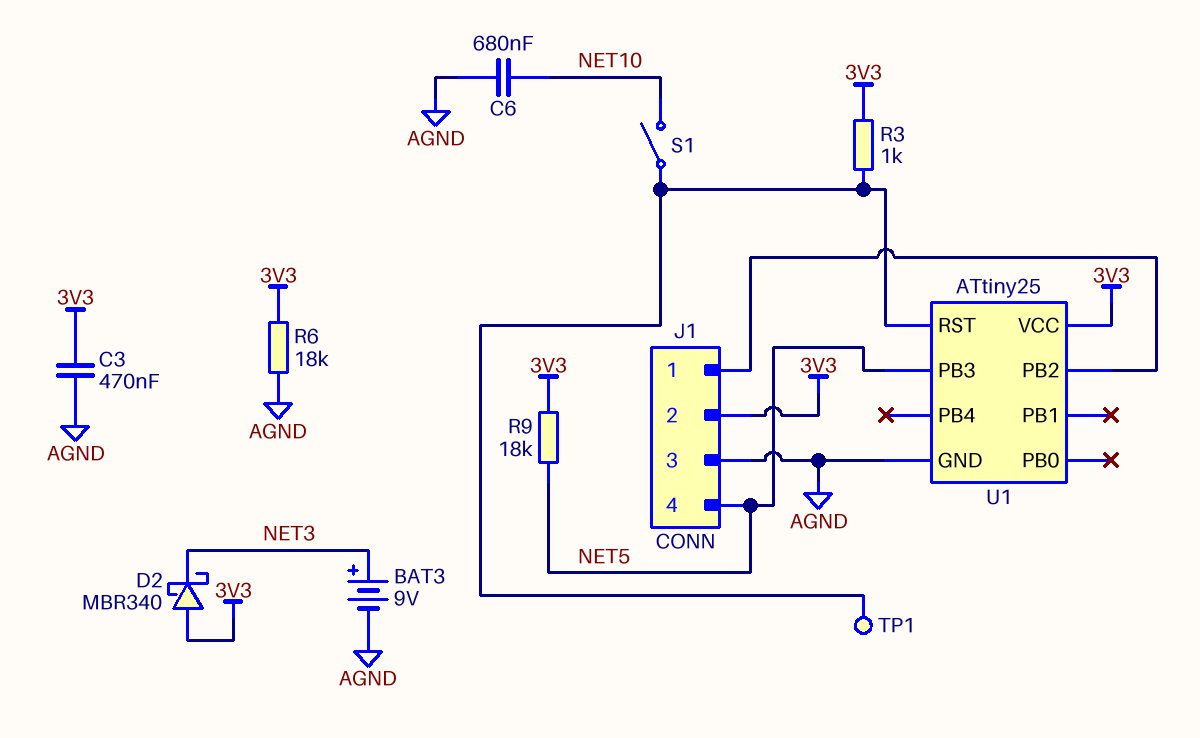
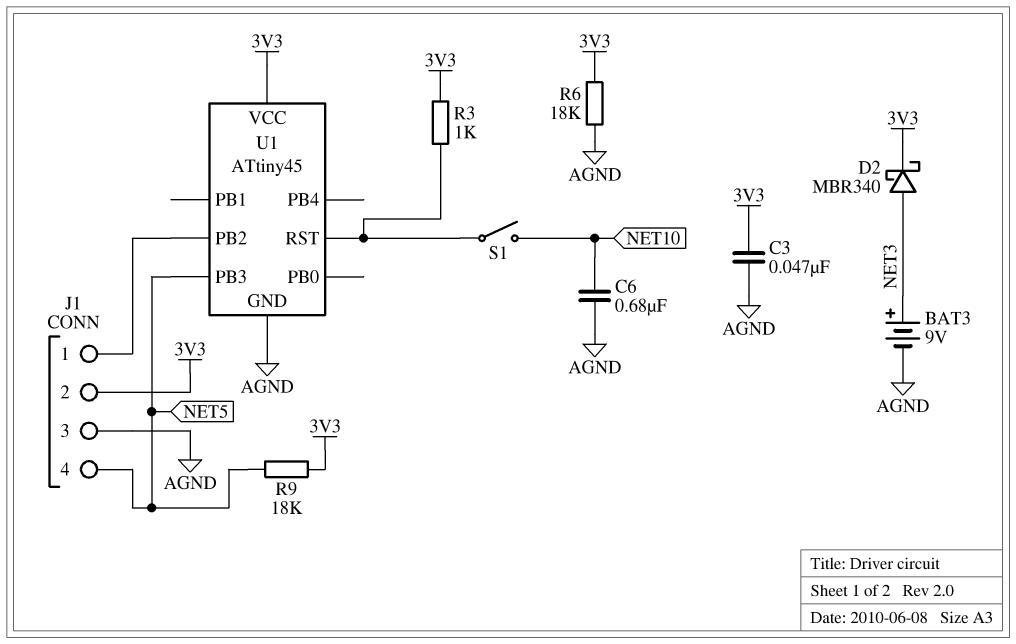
C3: 470nF (3V3, AGND) -> 47nF (3V3, AGND)
D2: schottky MBR340 (A 3V3, K NET3) -> schottky MBR340 (A NET3, K 3V3)
TP1: test point (U1/RST) -> none
U1: ATtiny25 -> ATtiny45

